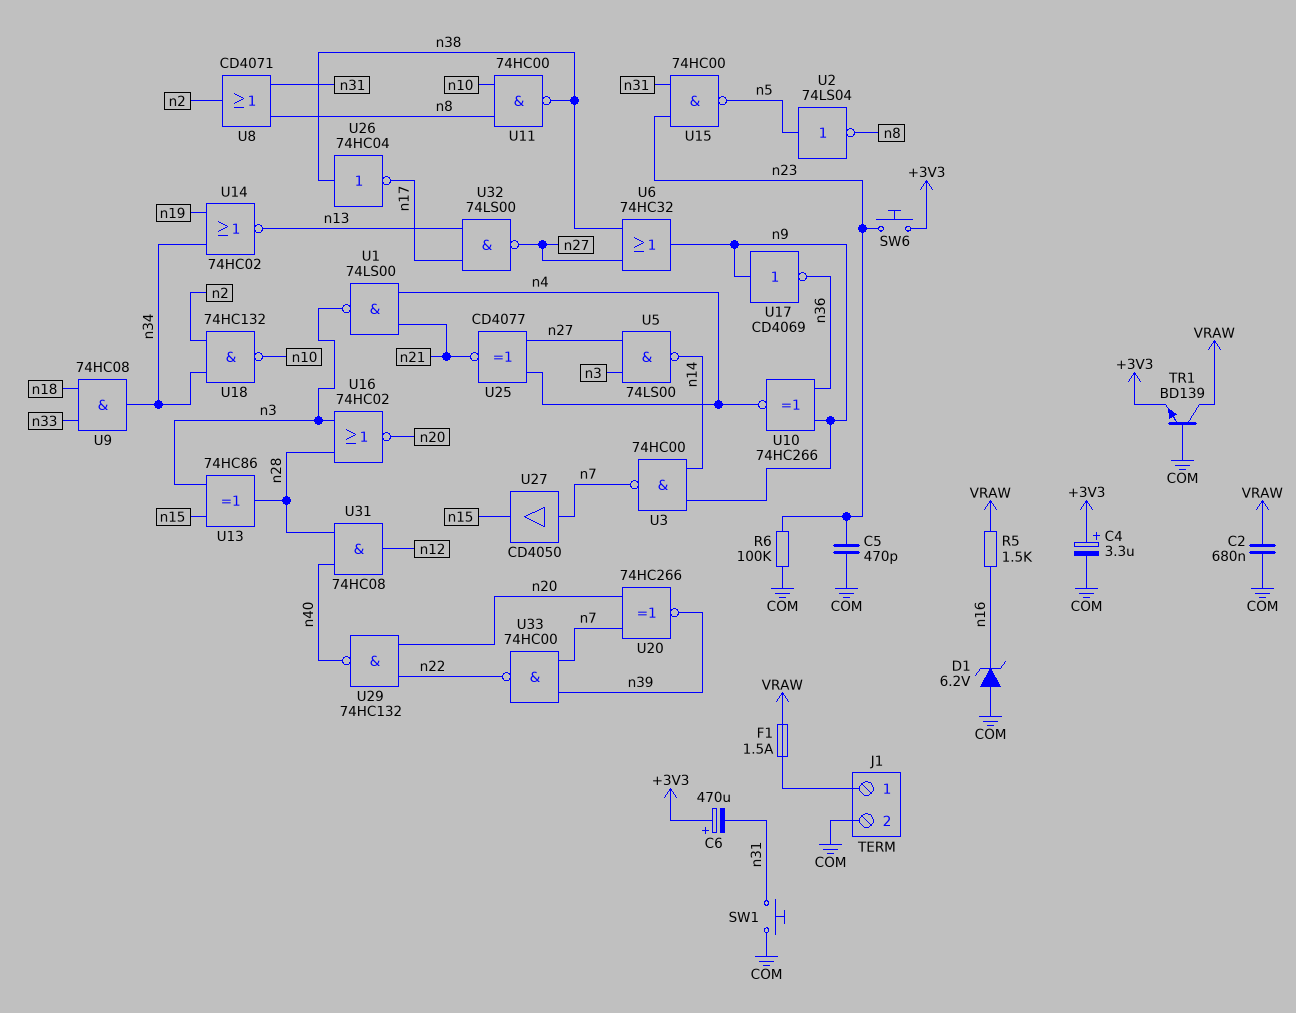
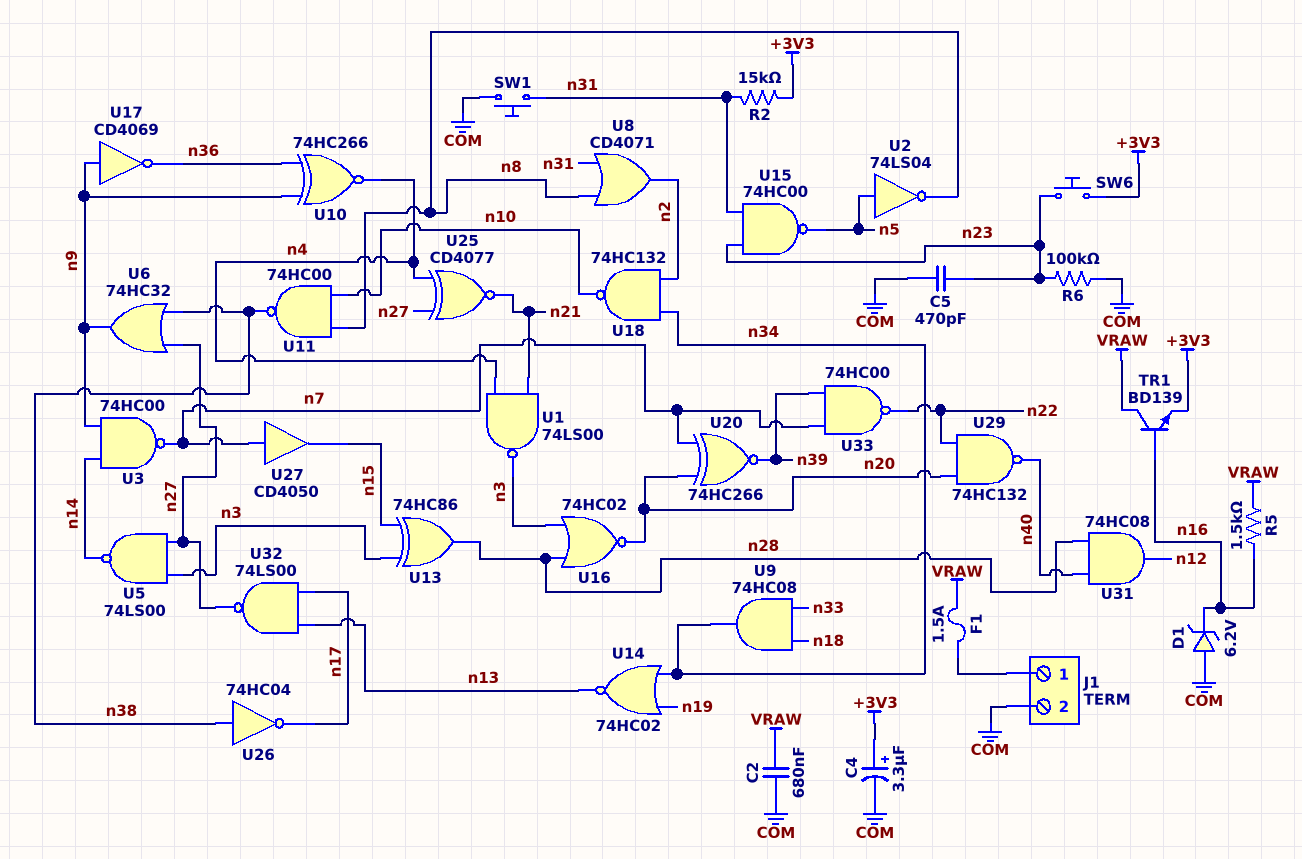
C6: 470uF (plus +3V3, minus n31) -> none
R2: none -> 15k (+3V3, n31)
TR1: NPN BD139 (B COM, C VRAW, E +3V3) -> NPN BD139 (B n16, C VRAW, E +3V3)

